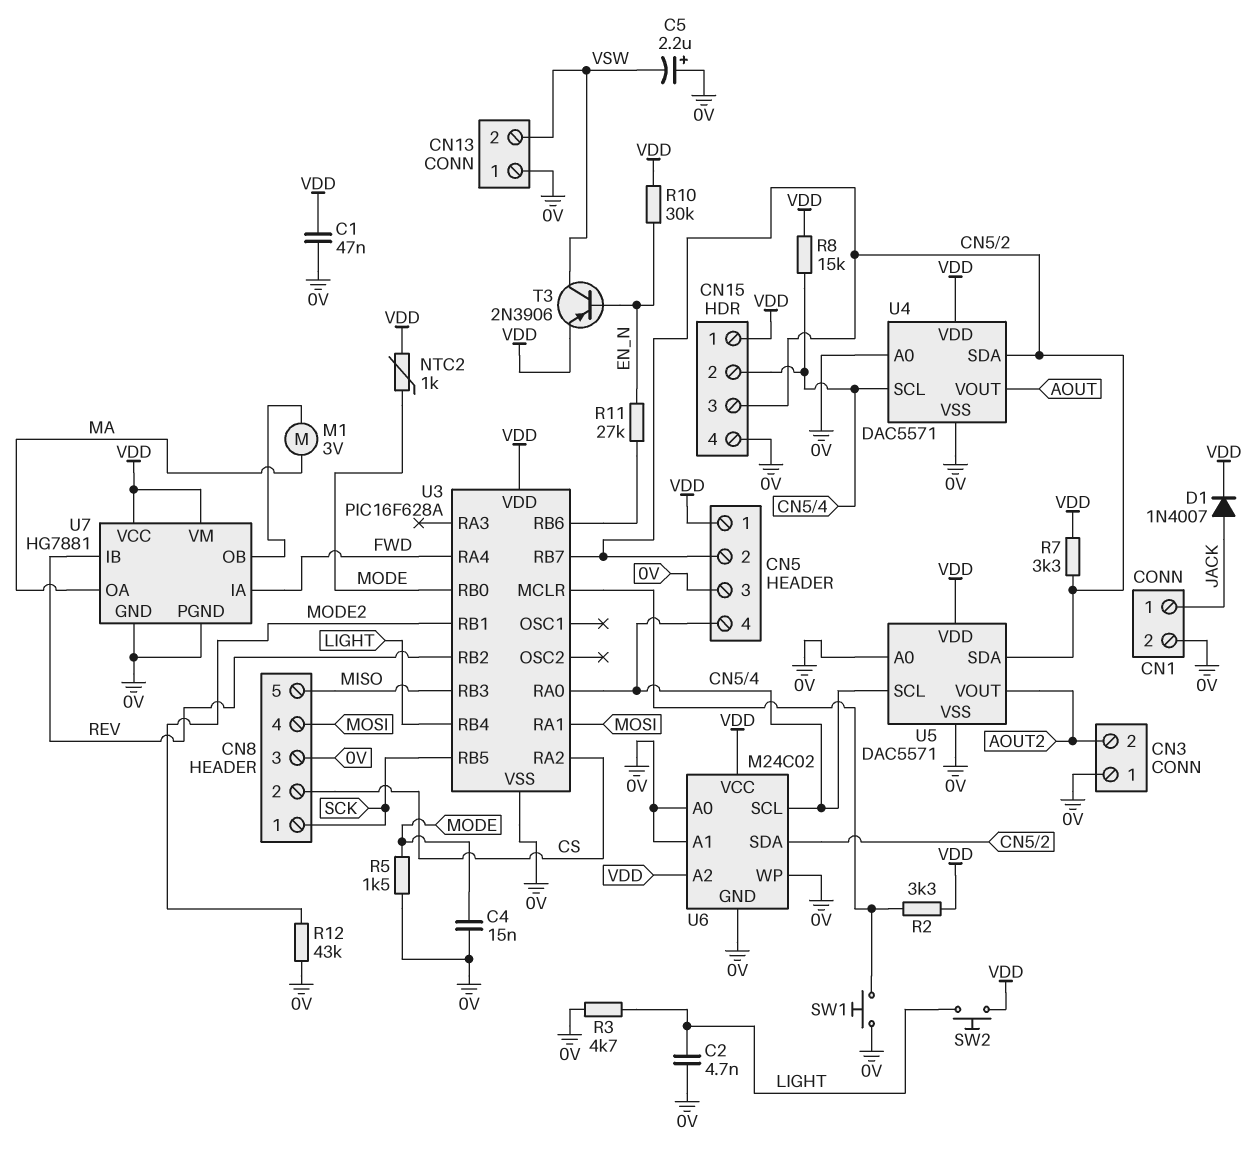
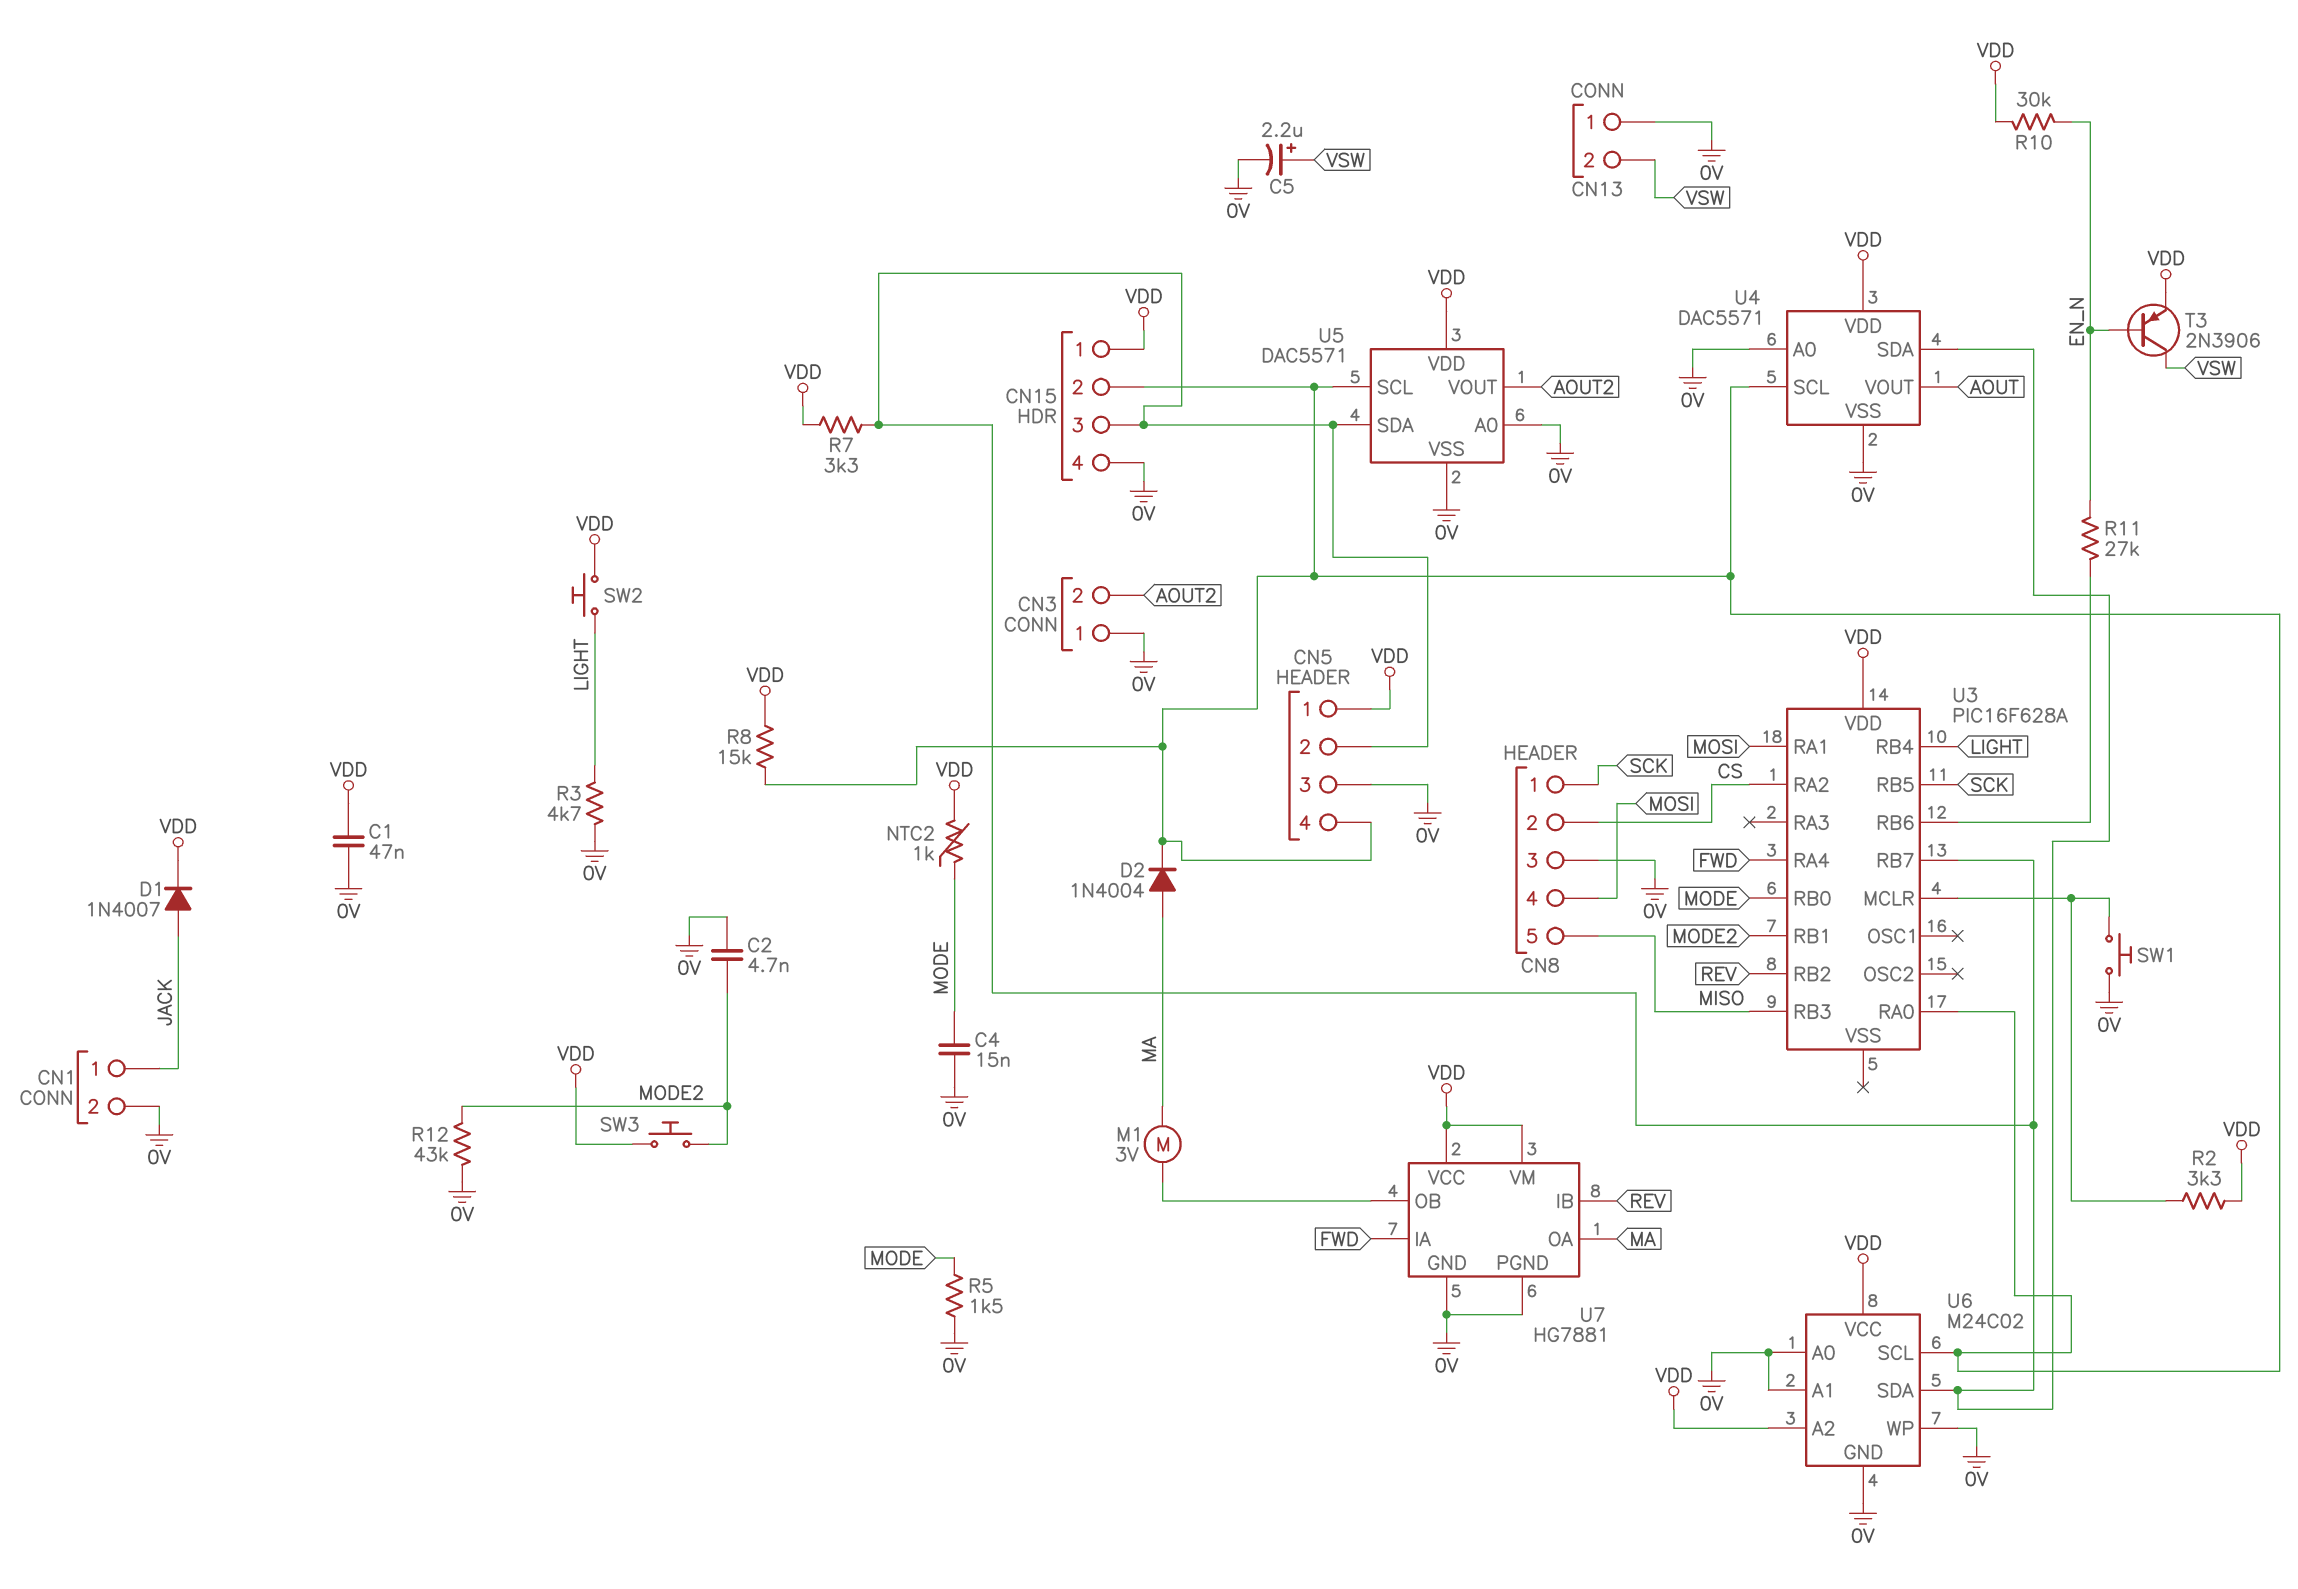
C2: 4.7nF (0V, LIGHT) -> 4.7nF (0V, MODE2)
C5: 2.2uF (plus 0V, minus VSW) -> 2.2uF (plus VSW, minus 0V)
D2: none -> diode 1N4004 (A MA, K CN5/4)
SW3: none -> button (MODE2, VDD)
U3 pin VSS: 0V -> none

